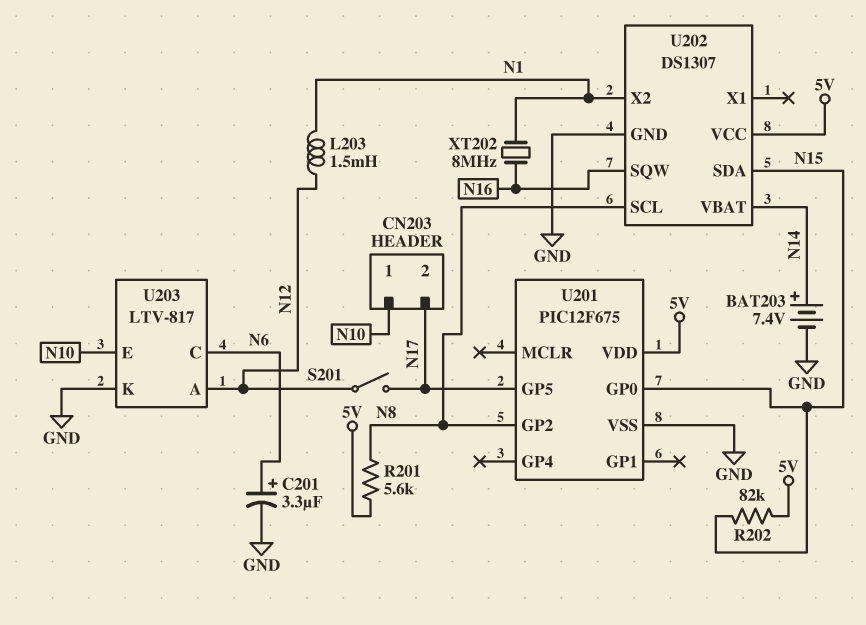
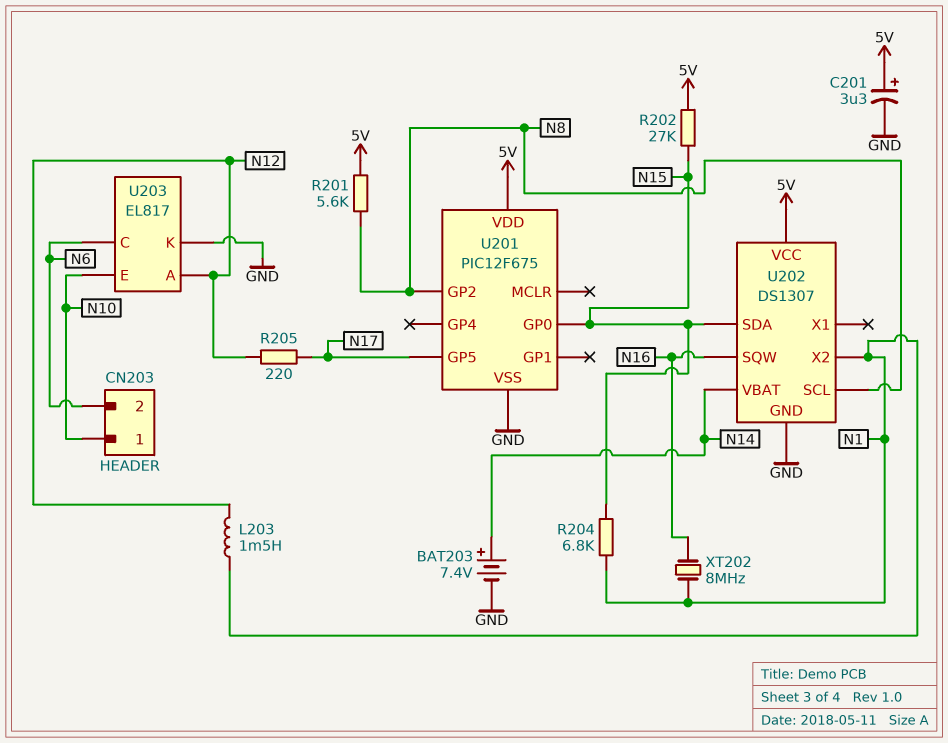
C201: 3.3uF (plus N6, minus GND) -> 3.3uF (plus 5V, minus GND)
CN203 pin 2: N17 -> N6
R202: 82k (5V, N15) -> 27k (5V, N15)
R204: none -> 6.8k (N1, N15)
R205: none -> 220 (N12, N17)
S201: switch (N12, N17) -> none
U203: LTV-817 -> EL817

